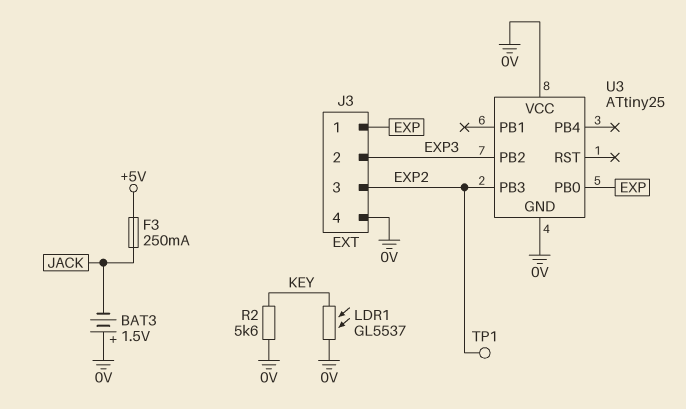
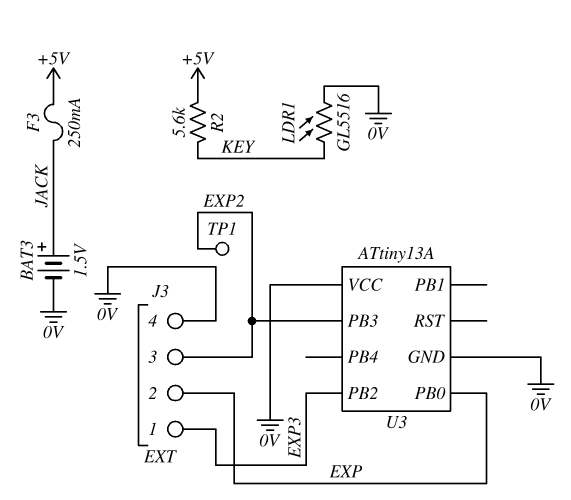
BAT3: 1.5V (plus 0V, minus JACK) -> 1.5V (plus JACK, minus 0V)
J3 pin 1: EXP -> EXP3
J3 pin 2: EXP3 -> EXP
LDR1: GL5537 (0V, KEY) -> GL5516 (0V, KEY)
R2: 5.6k (0V, KEY) -> 5.6k (+5V, KEY)
U3: ATtiny25 -> ATtiny13A

